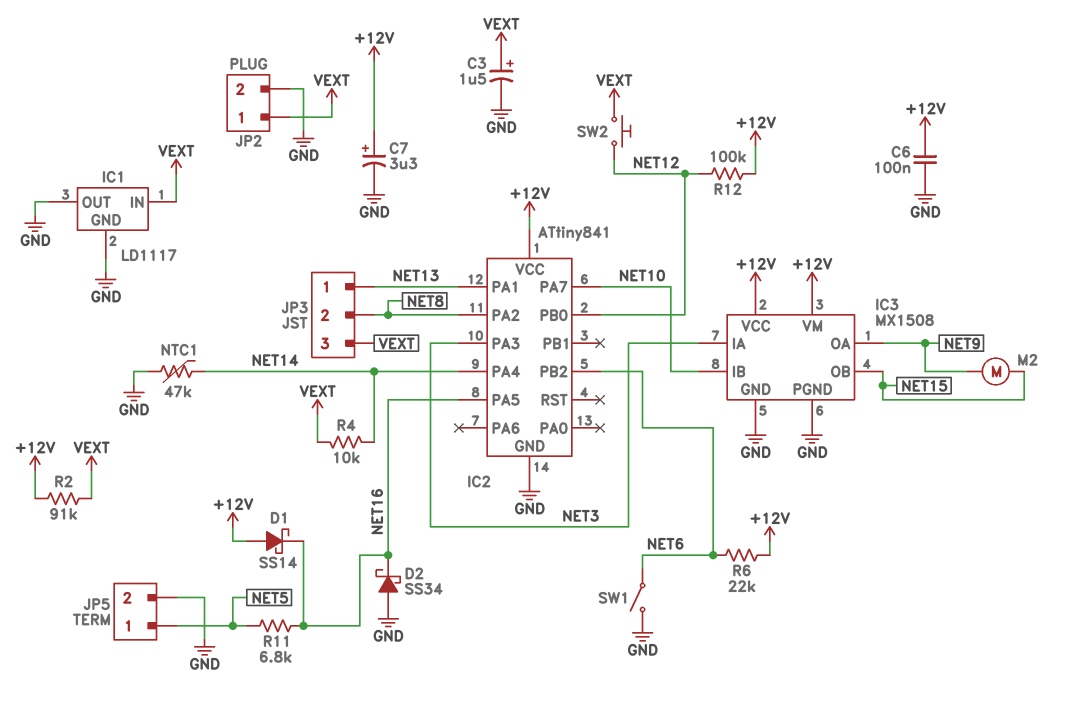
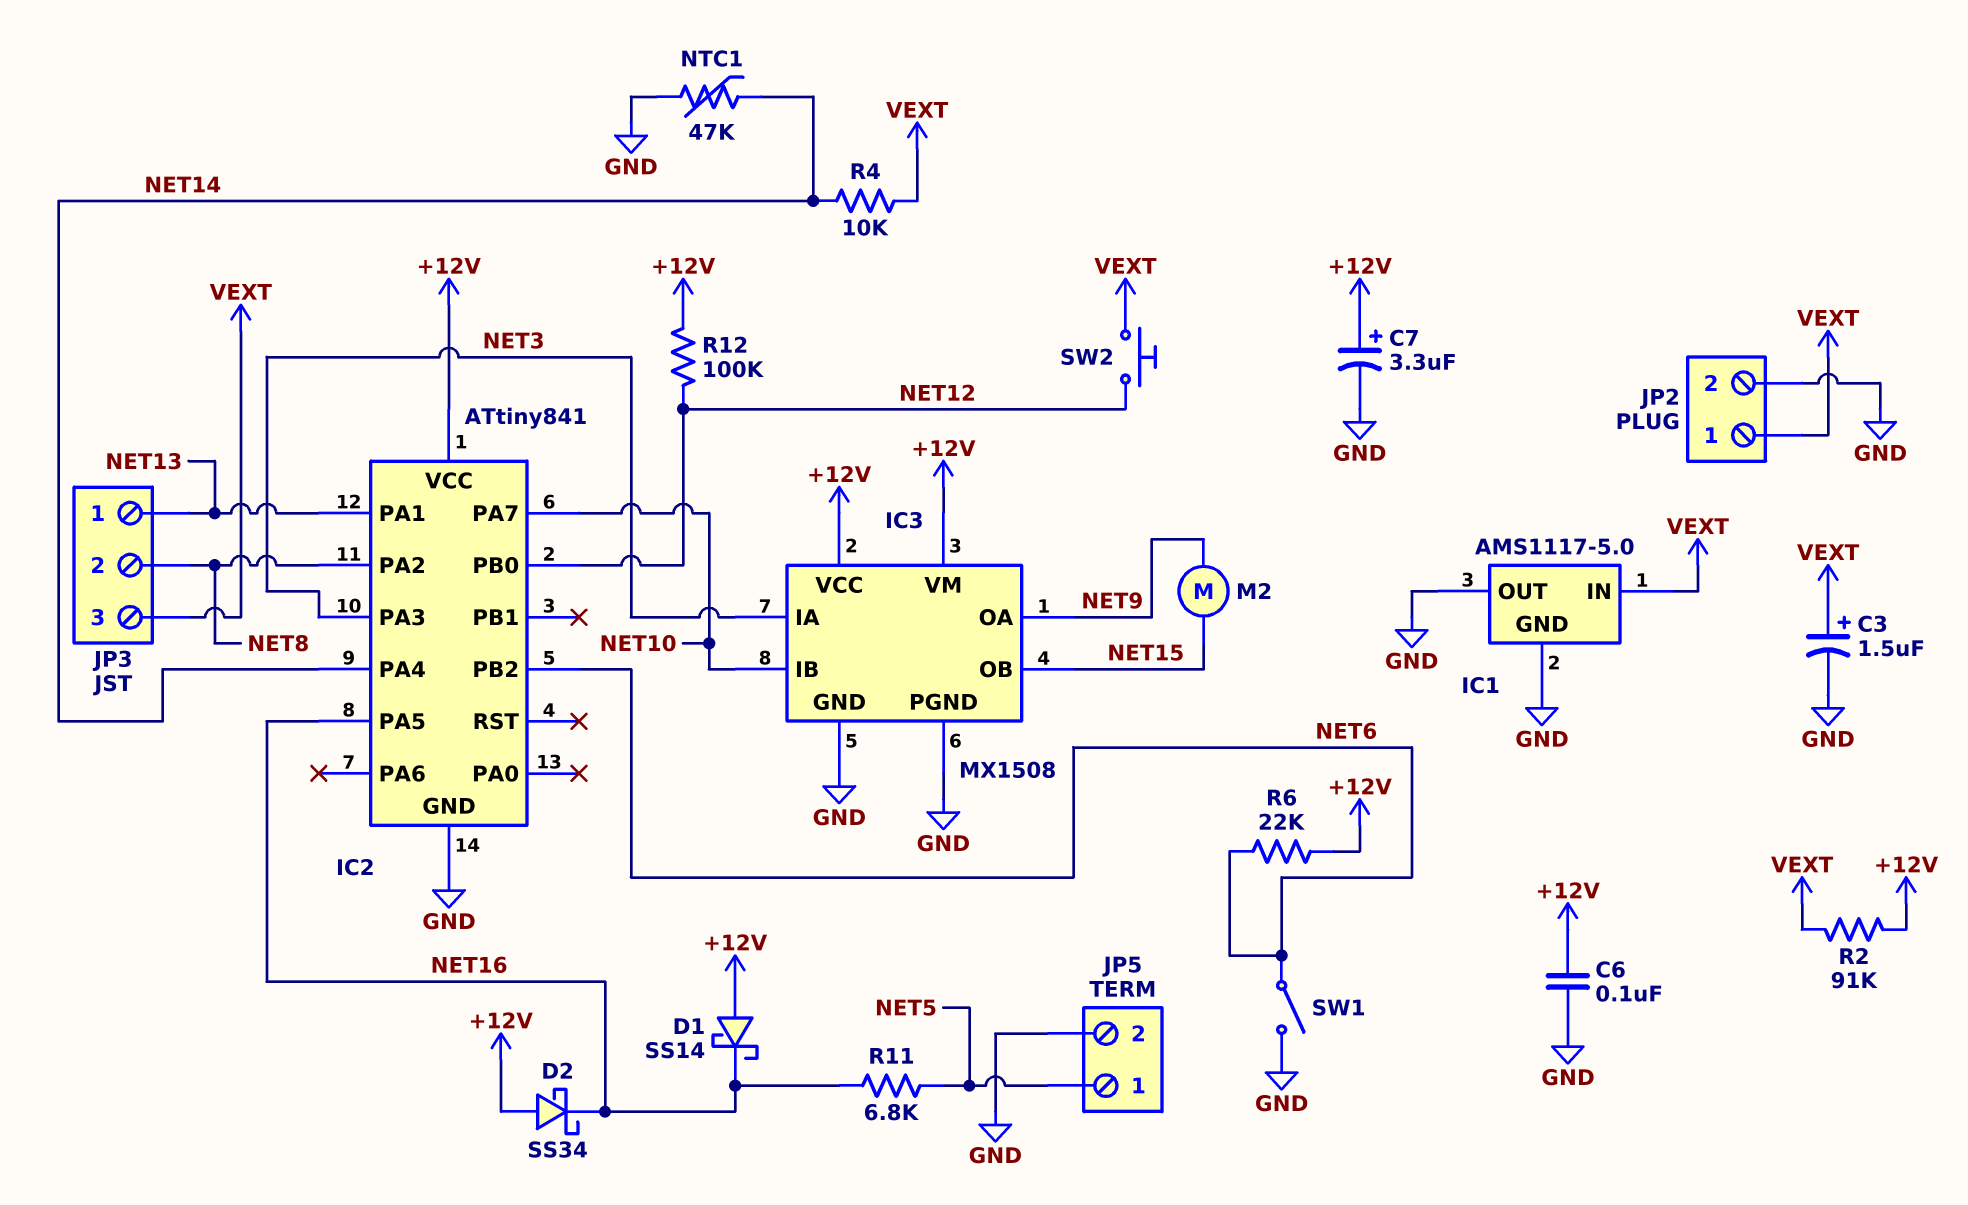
D2: schottky SS34 (A GND, K NET16) -> schottky SS34 (A +12V, K NET16)
IC1: LD1117 -> AMS1117-5.0

